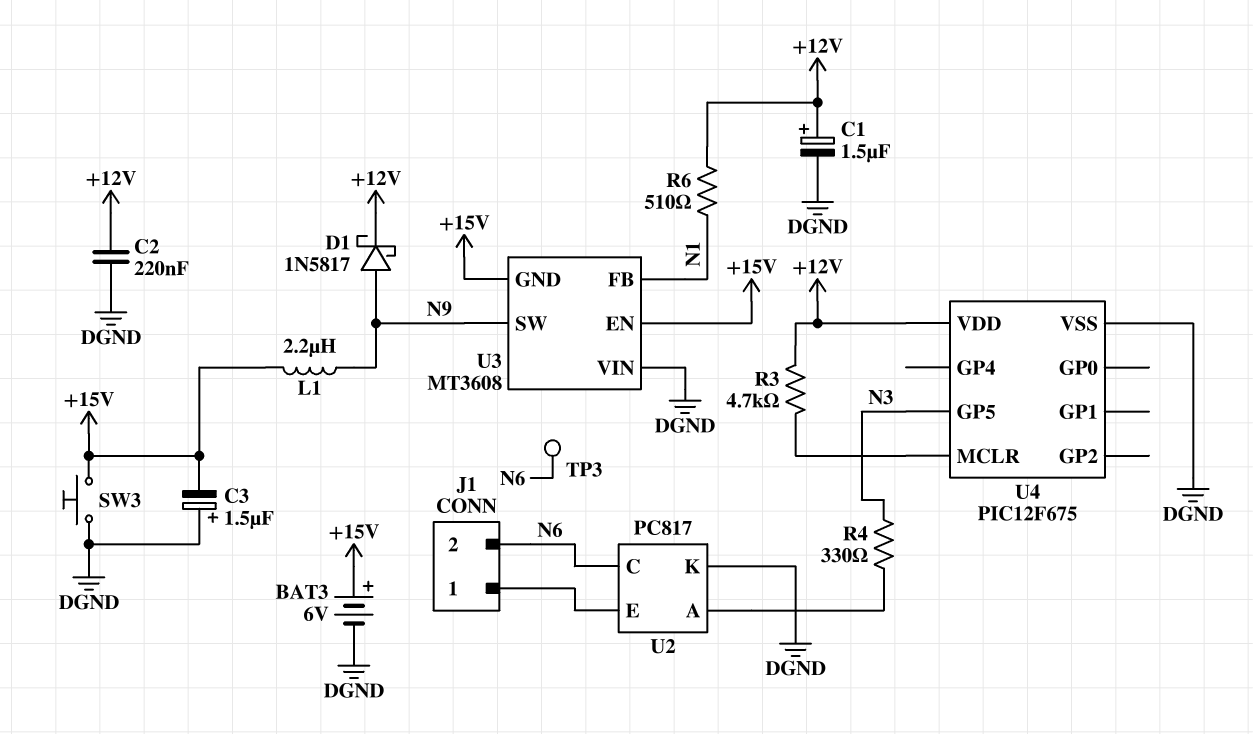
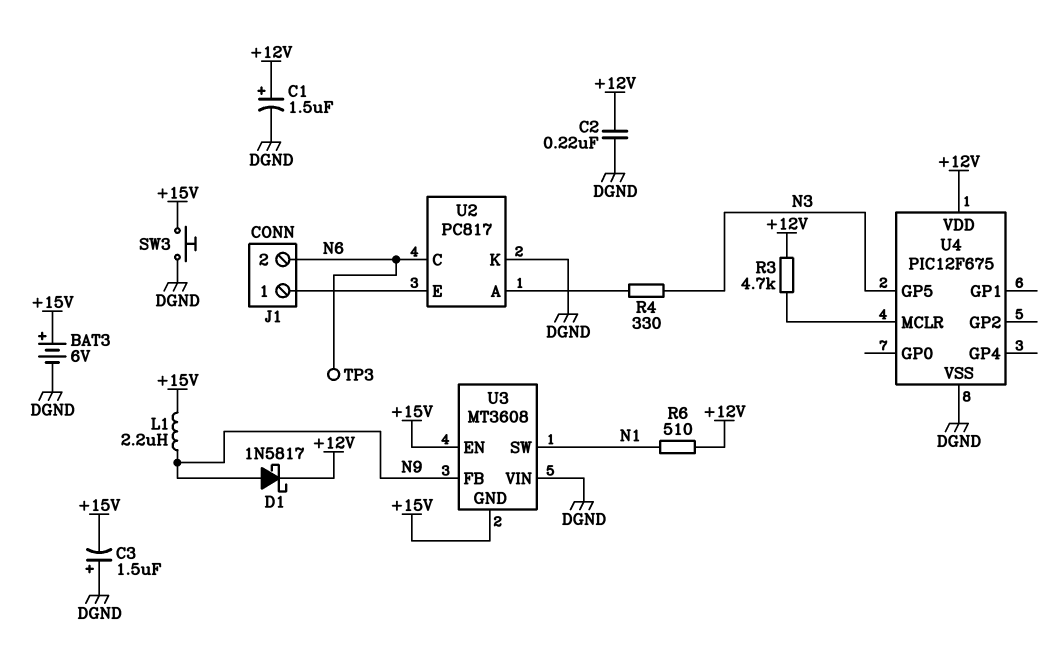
U3 pin FB: N1 -> N9
U3 pin SW: N9 -> N1

